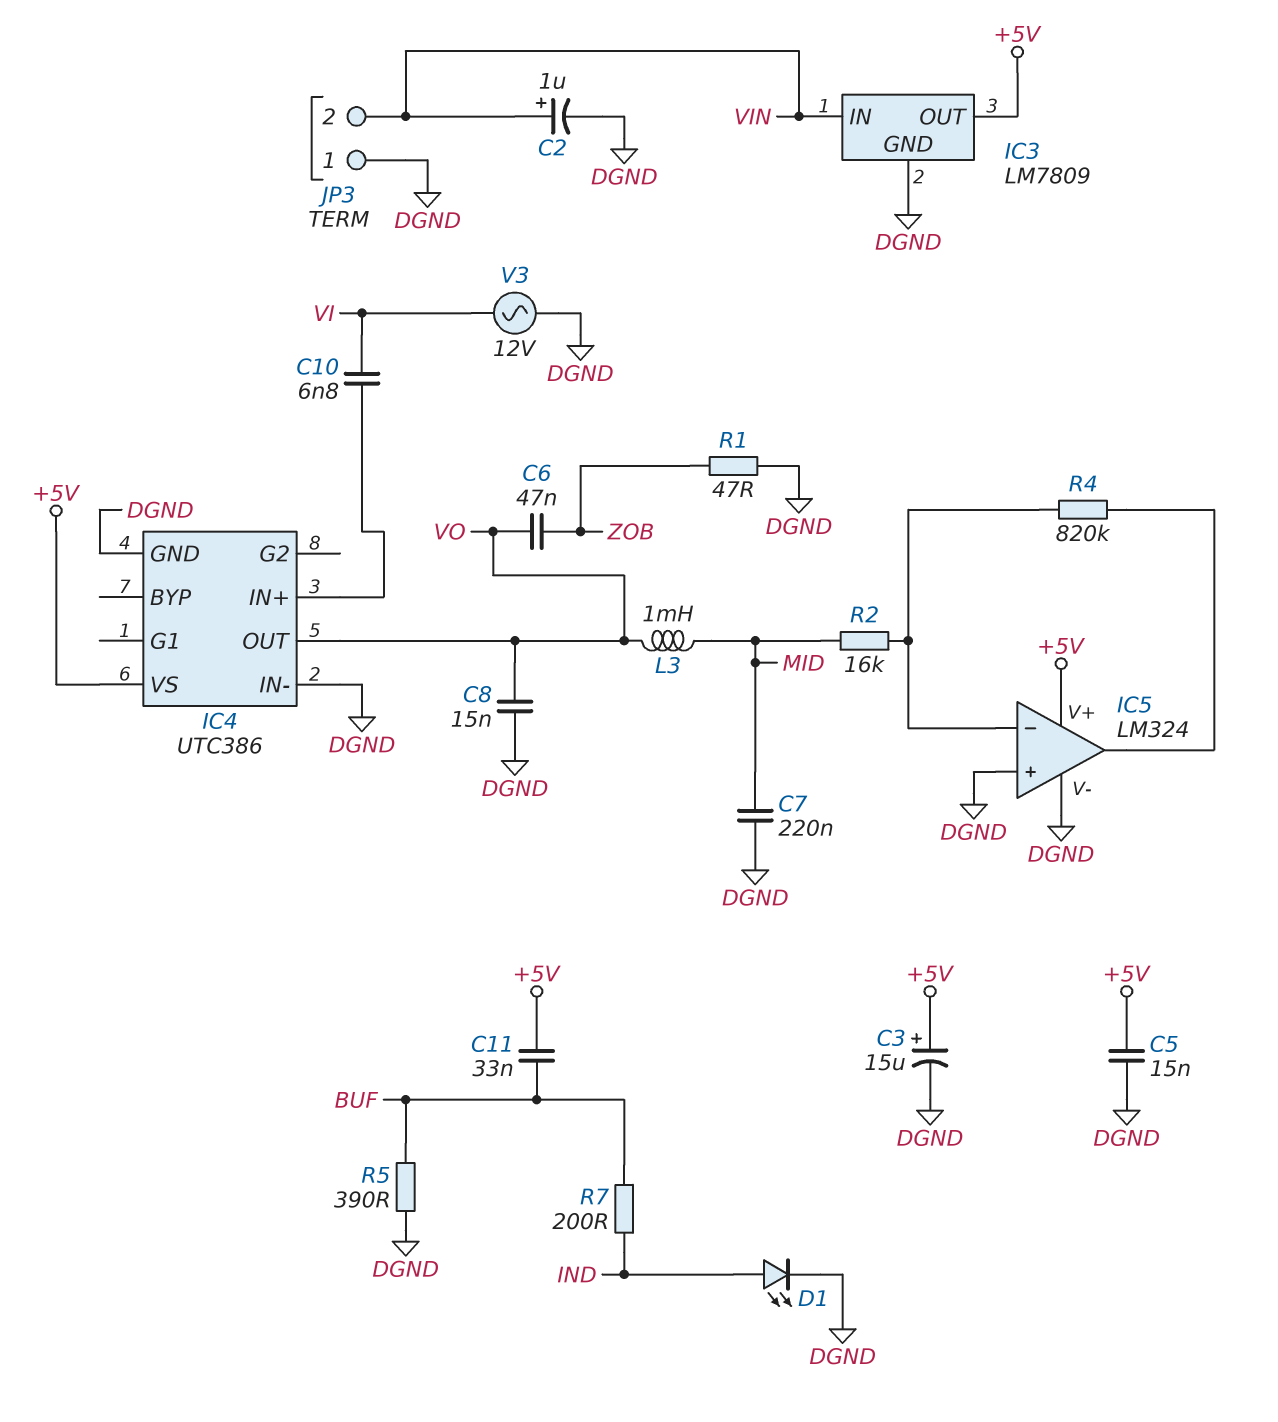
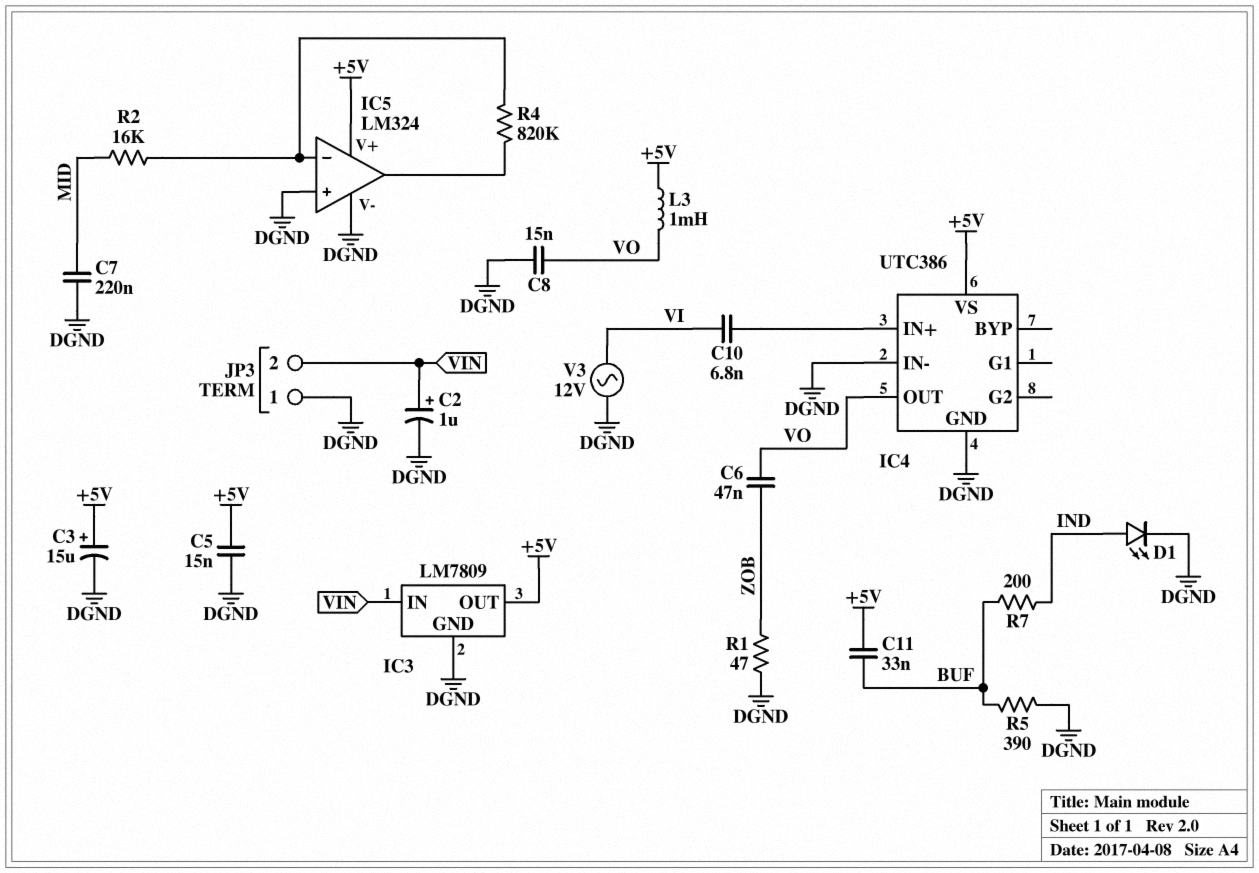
L3: 1mH (MID, VO) -> 1mH (+5V, VO)

